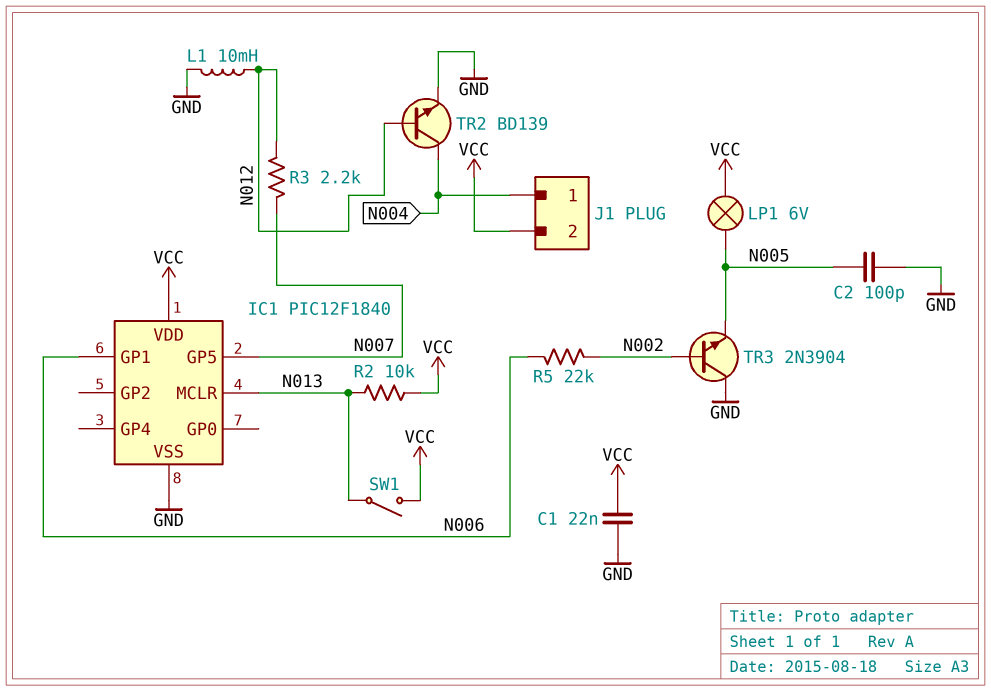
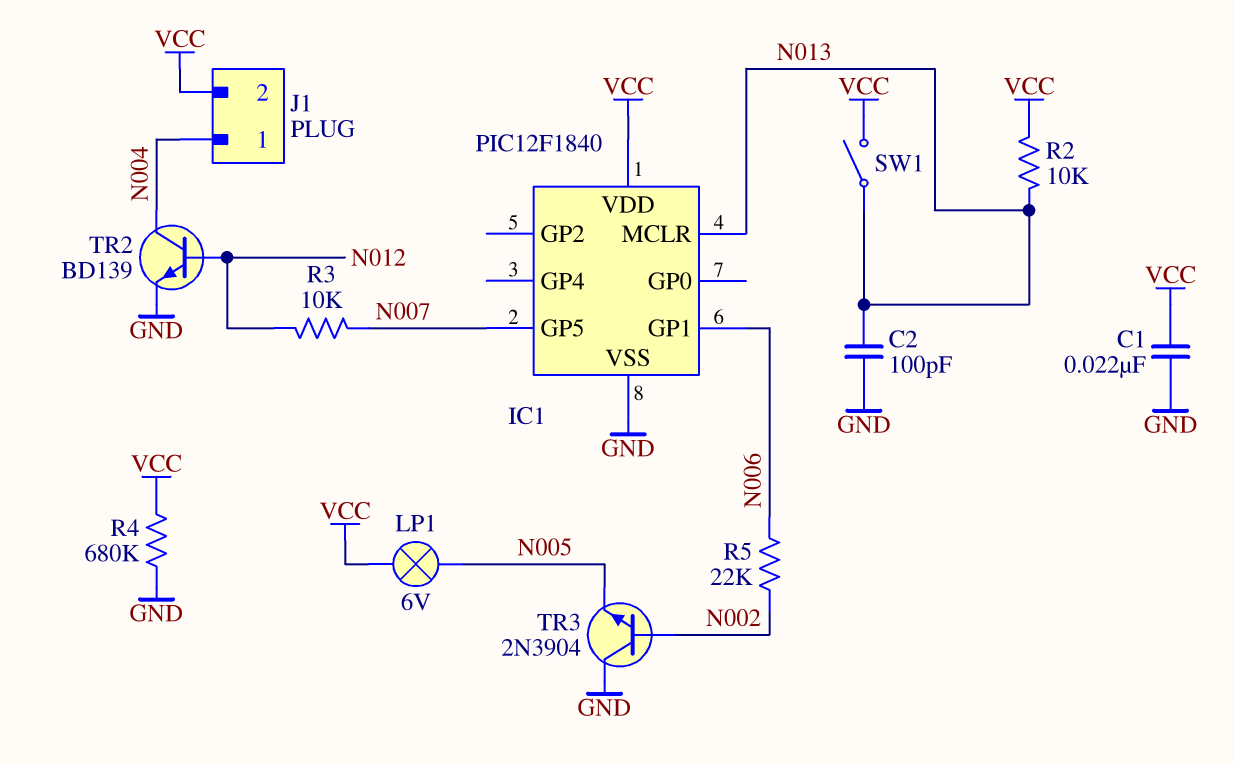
C2: 100pF (GND, N005) -> 100pF (GND, N013)
L1: 10mH (GND, N012) -> none
R3: 2.2k (N007, N012) -> 10k (N007, N012)
R4: none -> 680k (GND, VCC)

